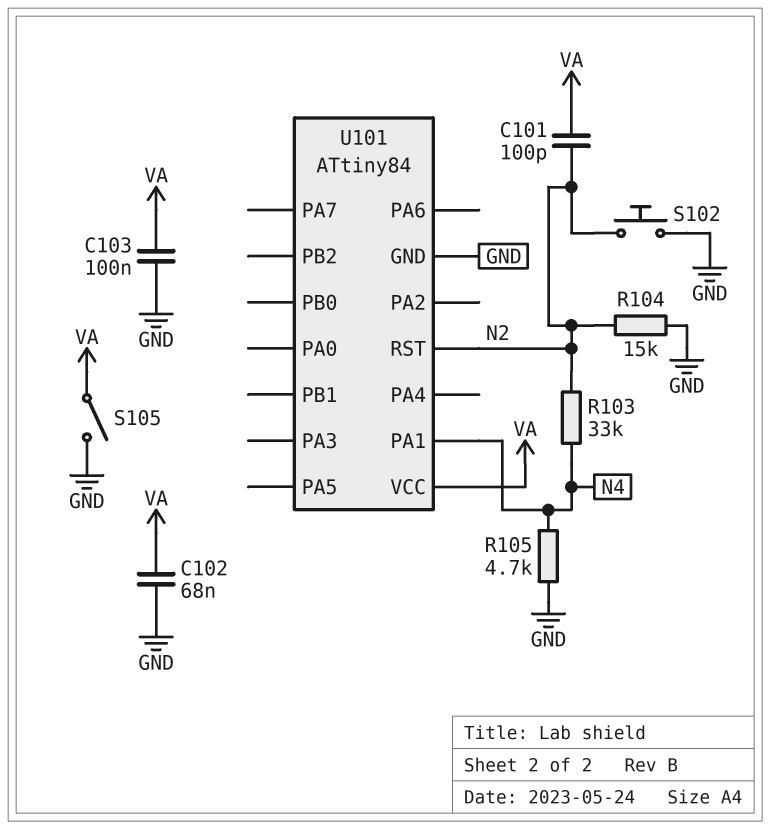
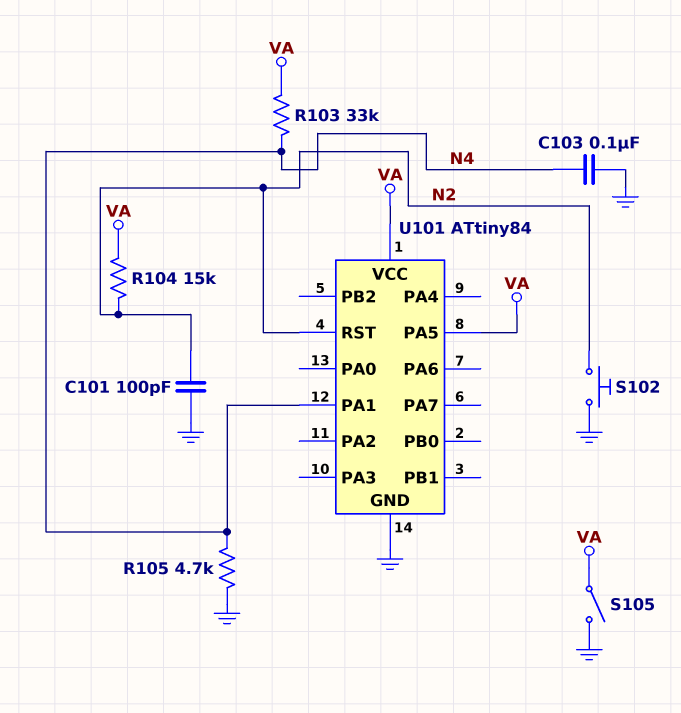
C101: 100pF (N2, VA) -> 100pF (GND, N2)
C102: 68nF (GND, VA) -> none
C103: 100nF (GND, VA) -> 100nF (GND, N4)
R103: 33k (N2, N4) -> 33k (N4, VA)
R104: 15k (GND, N2) -> 15k (N2, VA)
U101 pin PA5: none -> VA

